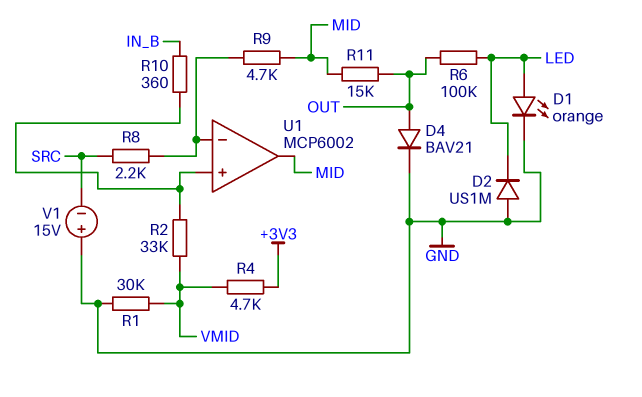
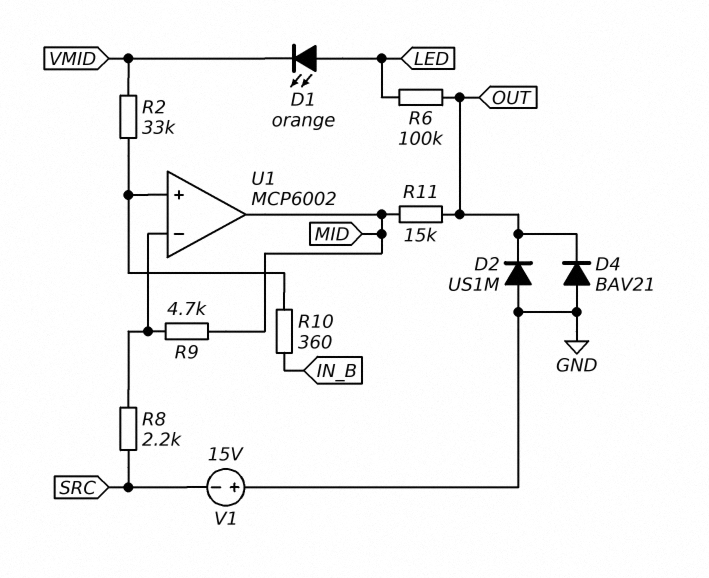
D1: LED orange (A LED, K GND) -> LED orange (A LED, K VMID)
D2: diode US1M (A GND, K LED) -> diode US1M (A GND, K OUT)
D4: diode BAV21 (A OUT, K GND) -> diode BAV21 (A GND, K OUT)
R1: 30k (GND, VMID) -> none
R4: 4.7k (+3V3, VMID) -> none

